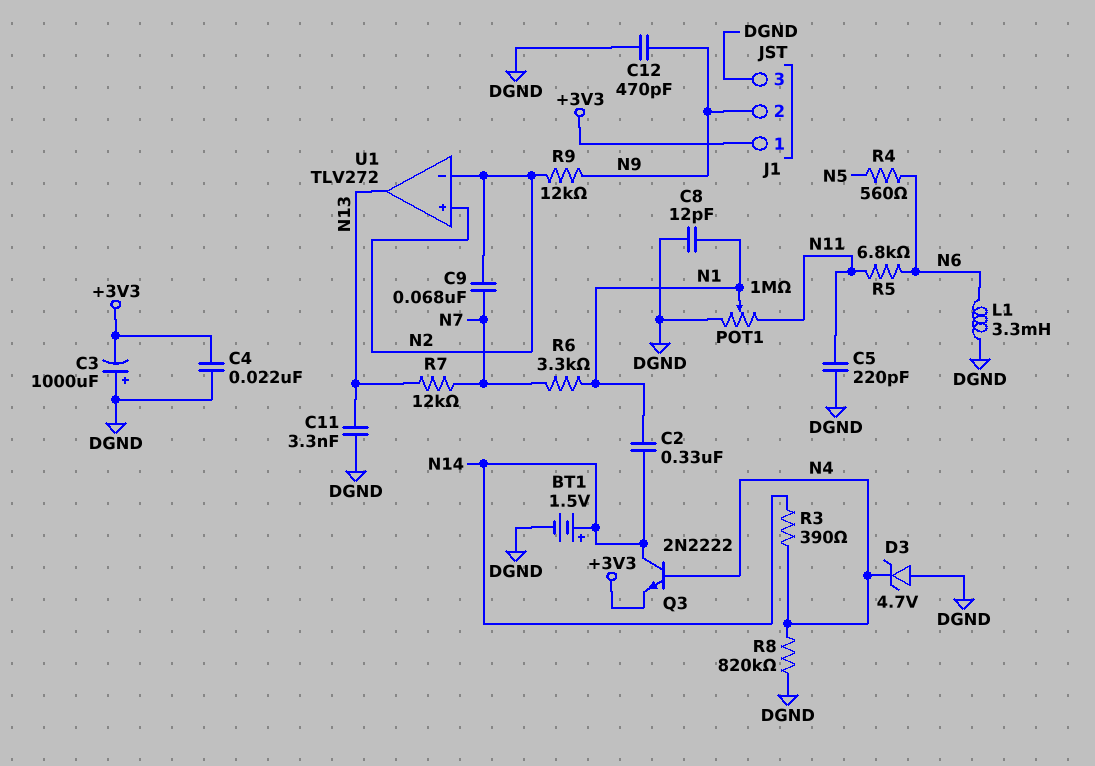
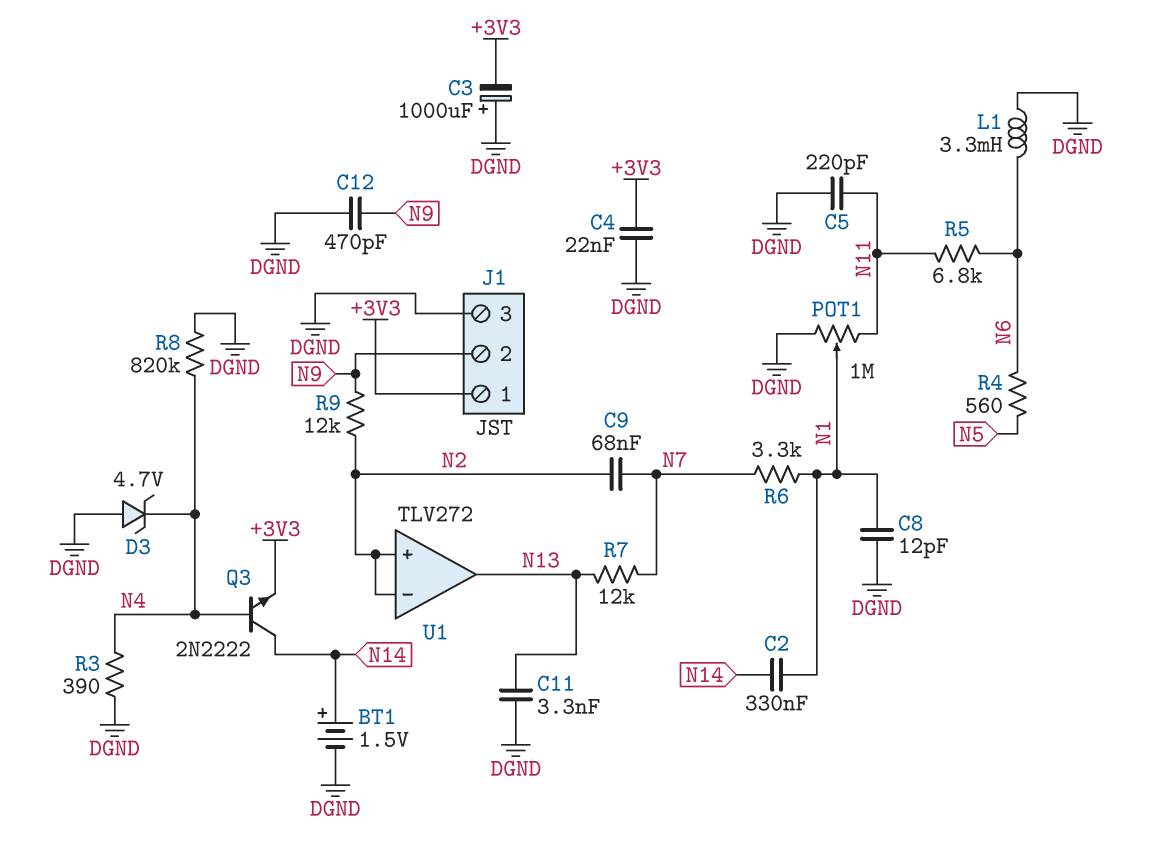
R3: 390 (N4, N14) -> 390 (DGND, N4)

